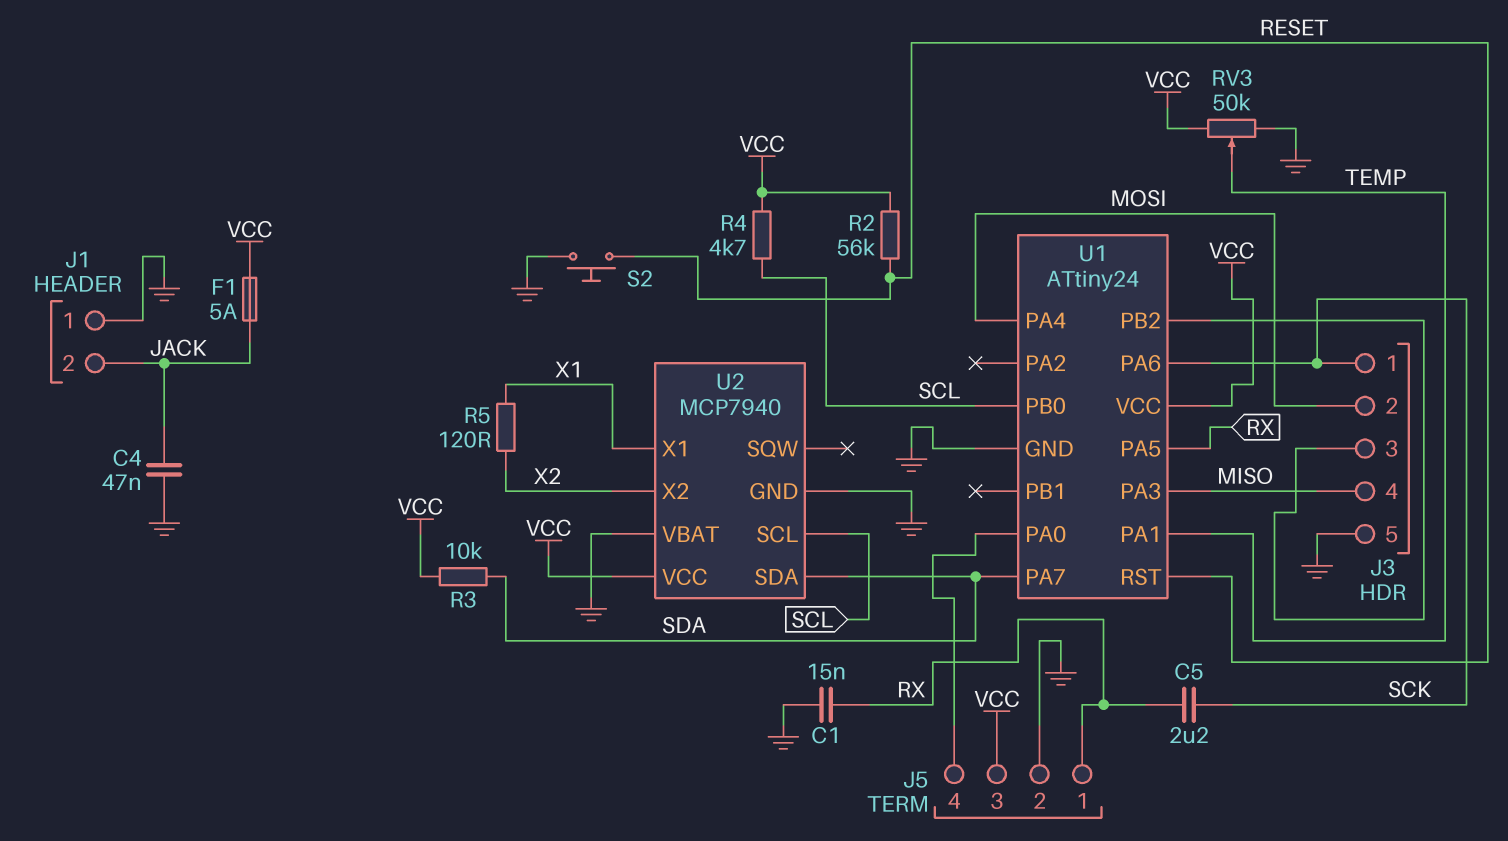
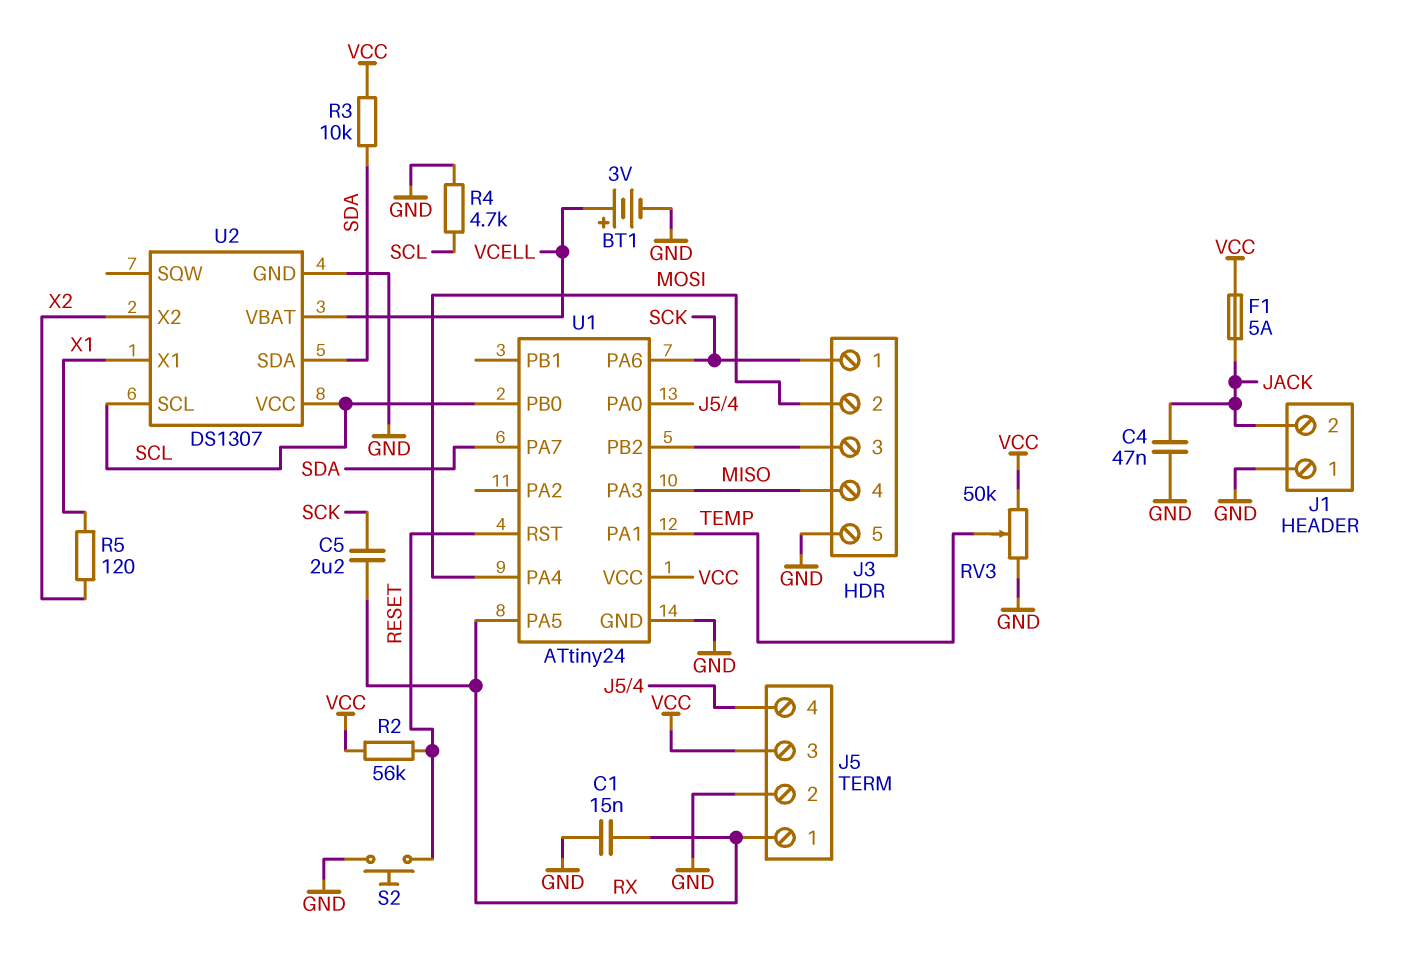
BT1: none -> 3V (plus VCELL, minus GND)
R4: 4.7k (SCL, VCC) -> 4.7k (GND, SCL)
U2: MCP7940 -> DS1307
U2 pin VBAT: GND -> VCELL
U2 pin VCC: VCC -> SCL

